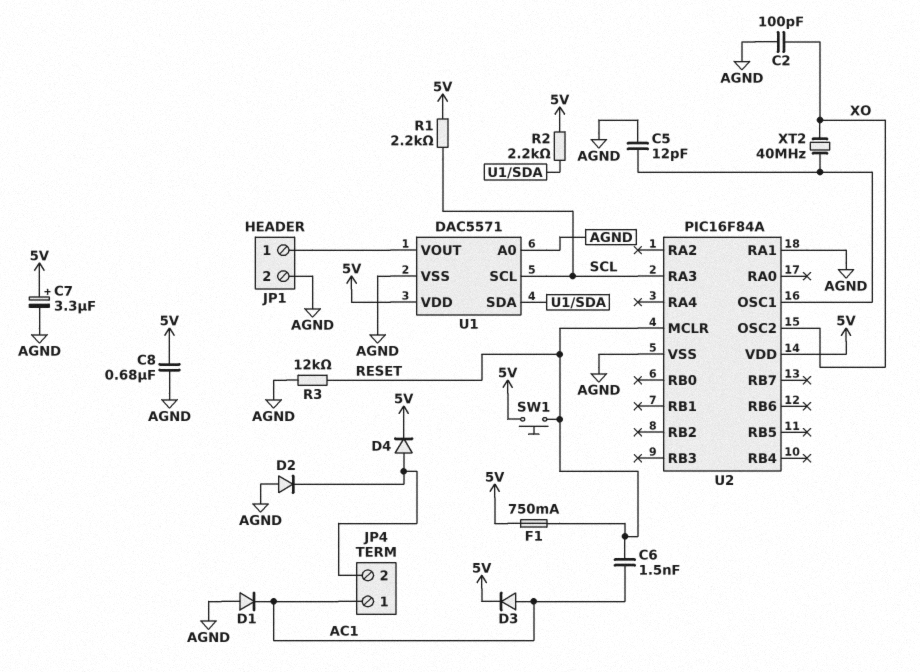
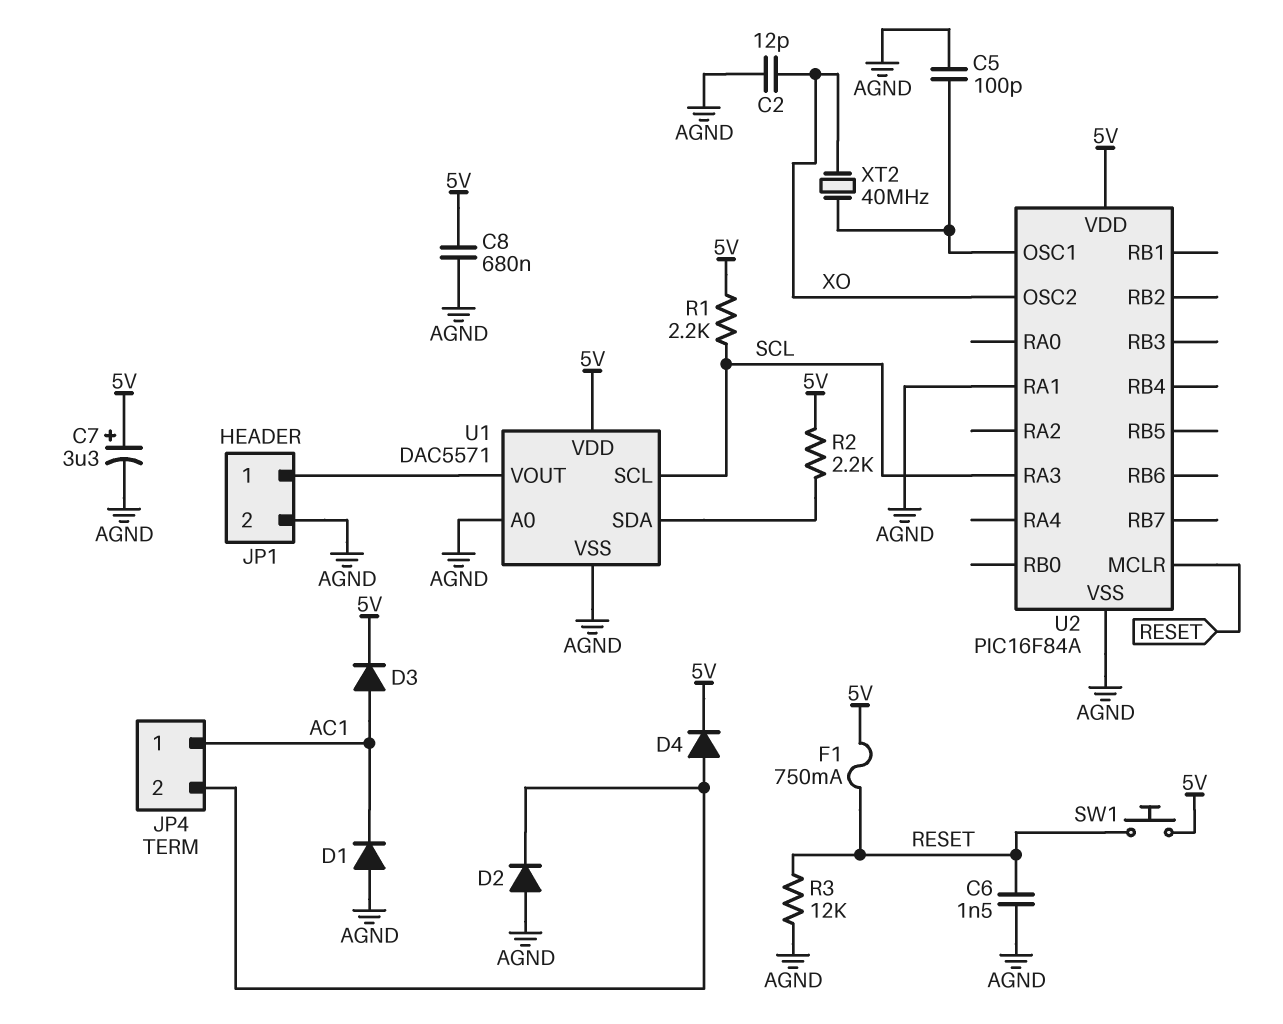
C2: 100pF (AGND, XO) -> 12pF (AGND, XO)
C5: 12pF (AGND, U2/OSC1) -> 100pF (AGND, U2/OSC1)
C6: 1.5nF (AC1, RESET) -> 1.5nF (AGND, RESET)

